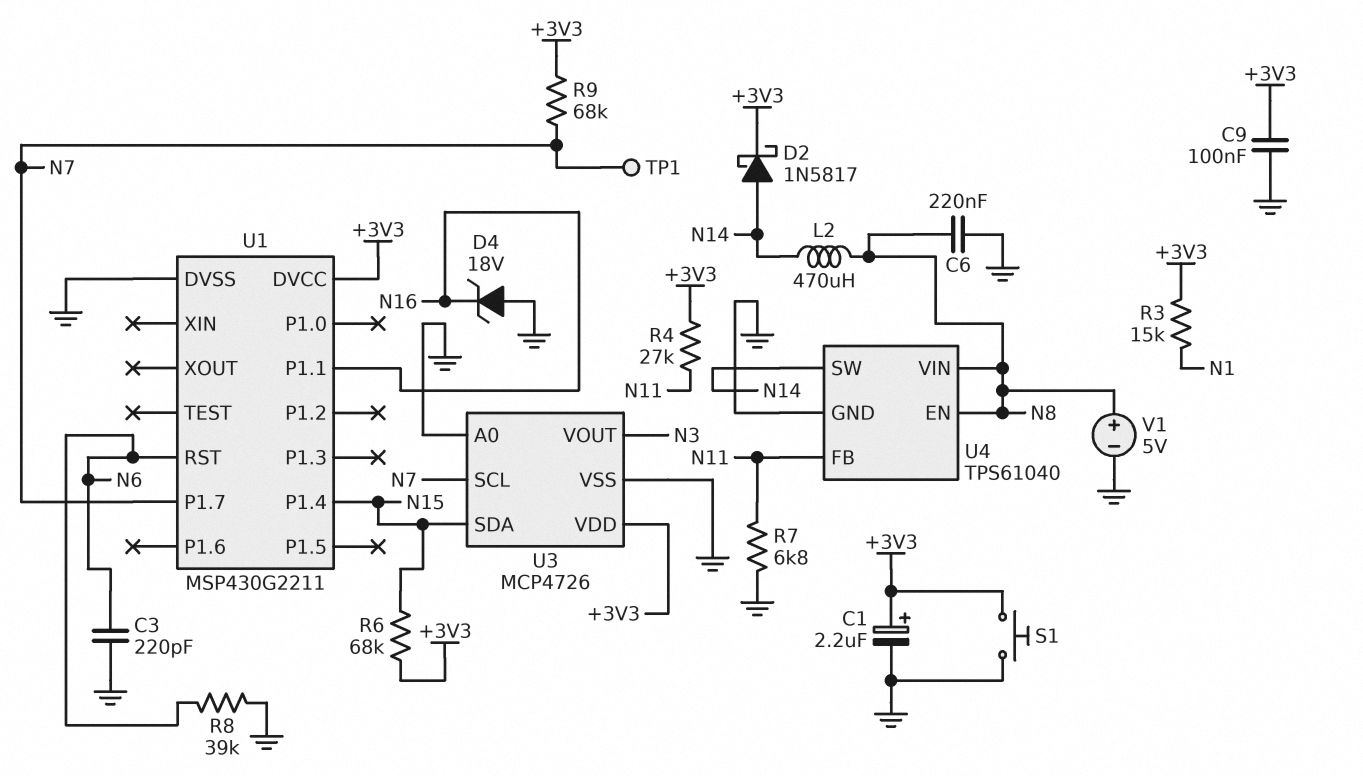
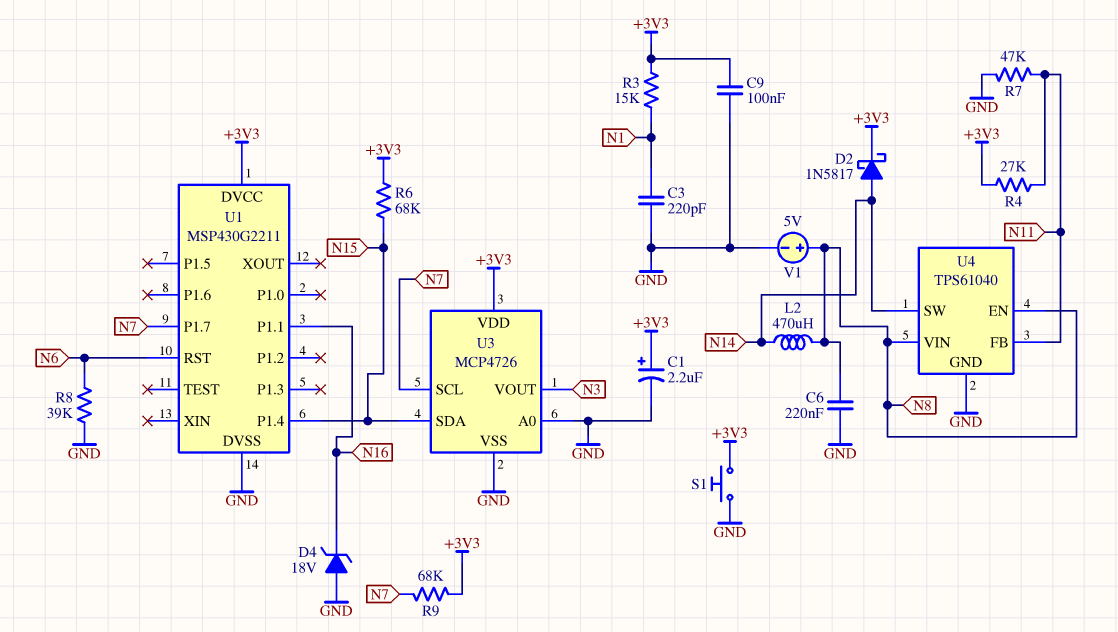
C3: 220pF (GND, N6) -> 220pF (GND, N1)
R7: 6.8k (GND, N11) -> 47k (GND, N11)
TP1: test point (N7) -> none

